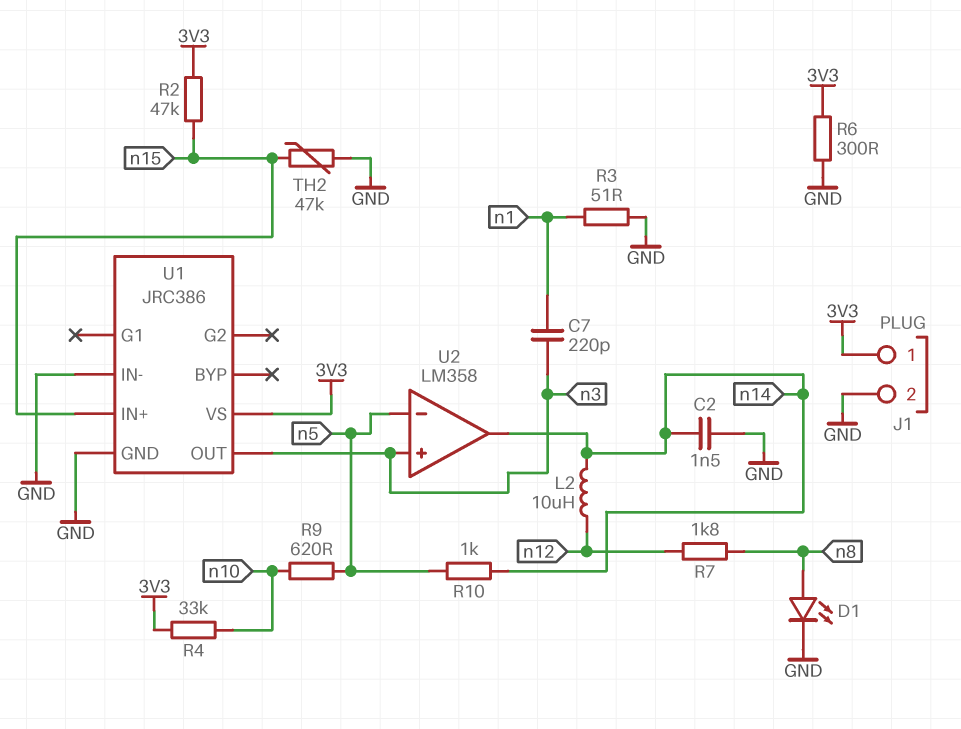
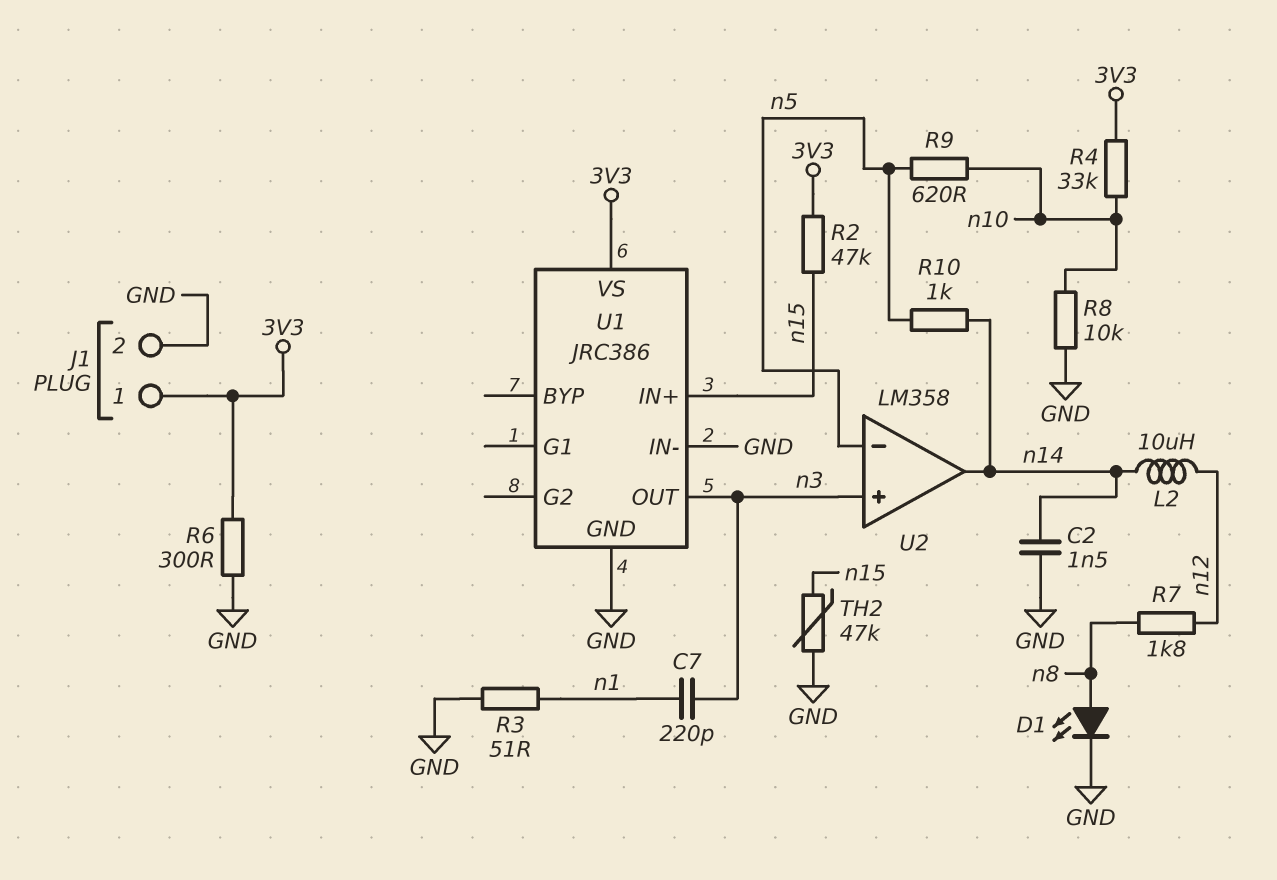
R8: none -> 10k (GND, n10)

